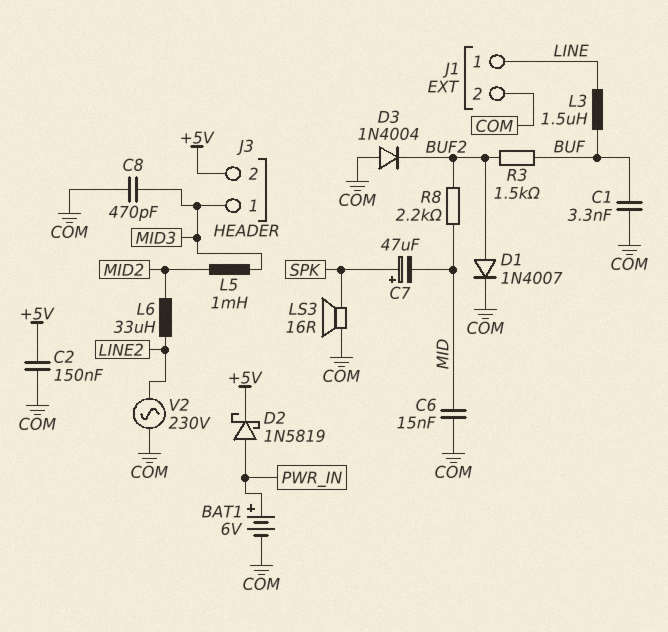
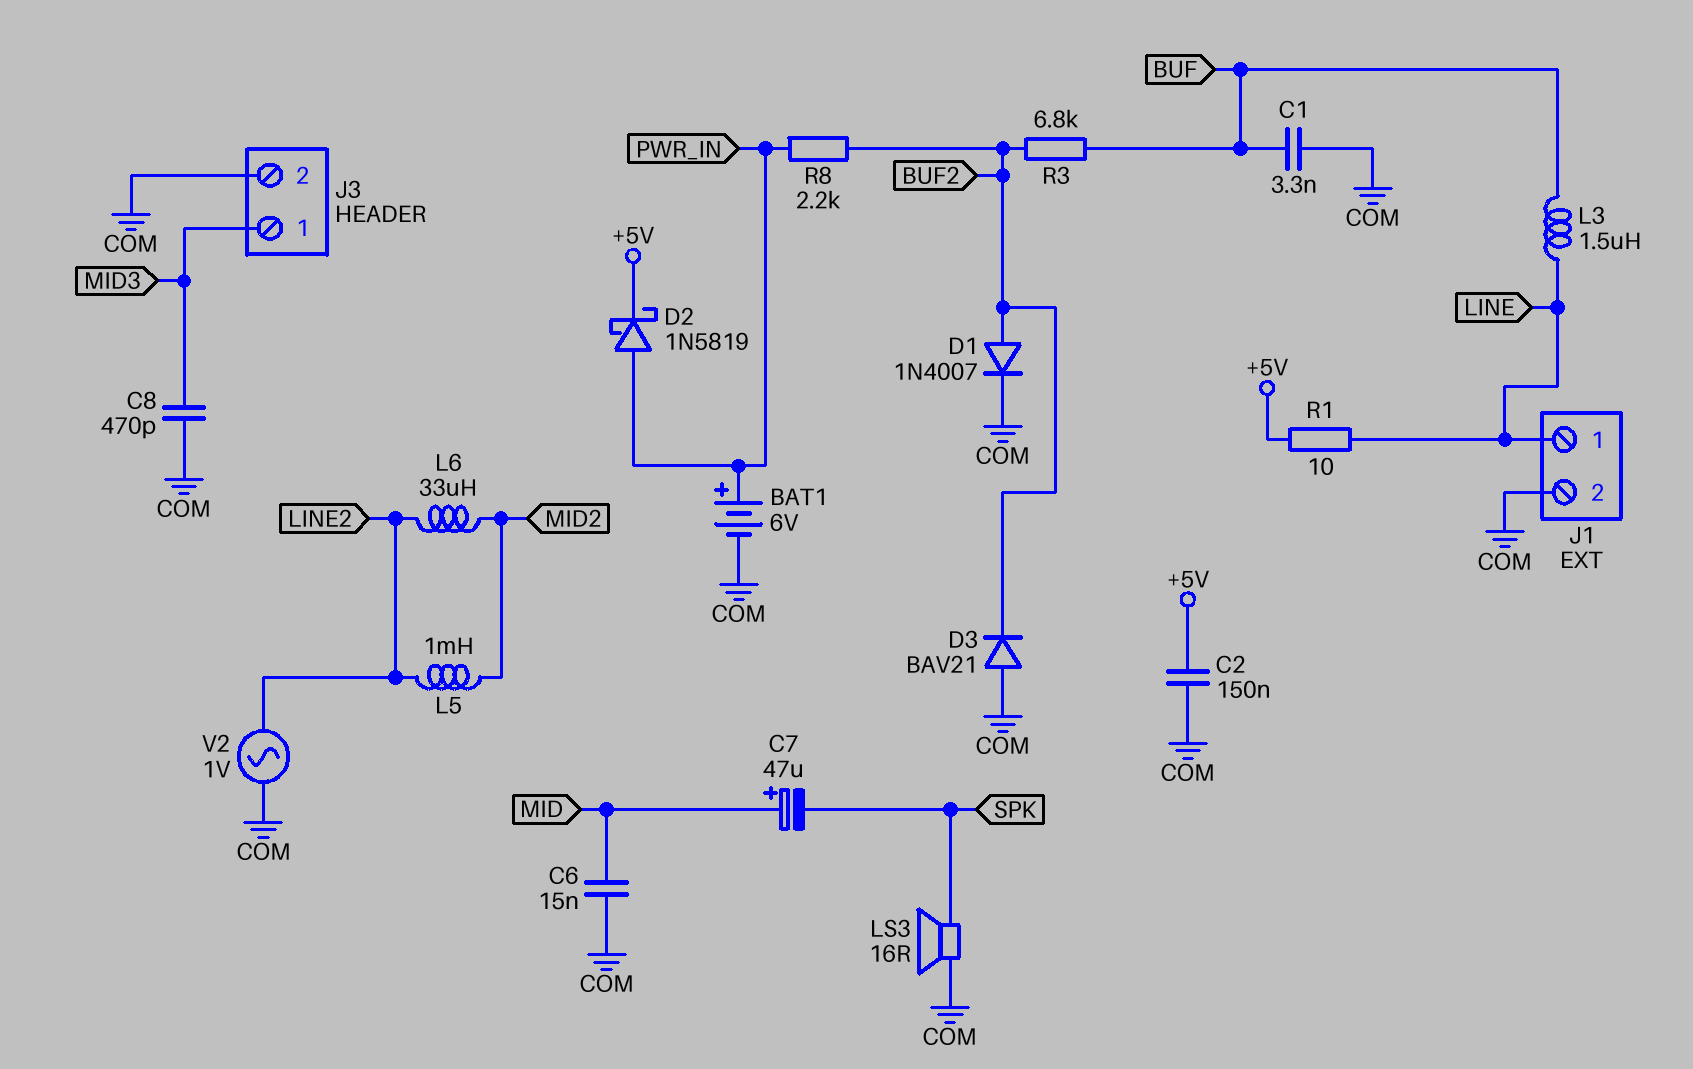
C7: 47uF (plus SPK, minus MID) -> 47uF (plus MID, minus SPK)
D3: diode 1N4004 (A COM, K BUF2) -> diode BAV21 (A COM, K BUF2)
J3 pin 2: +5V -> COM
L5: 1mH (MID2, MID3) -> 1mH (LINE2, MID2)
R1: none -> 10 (+5V, LINE)
R3: 1.5k (BUF, BUF2) -> 6.8k (BUF, BUF2)
R8: 2.2k (BUF2, MID) -> 2.2k (BUF2, PWR_IN)
V2: AC 230V (COM, LINE2) -> AC 1V (COM, LINE2)

